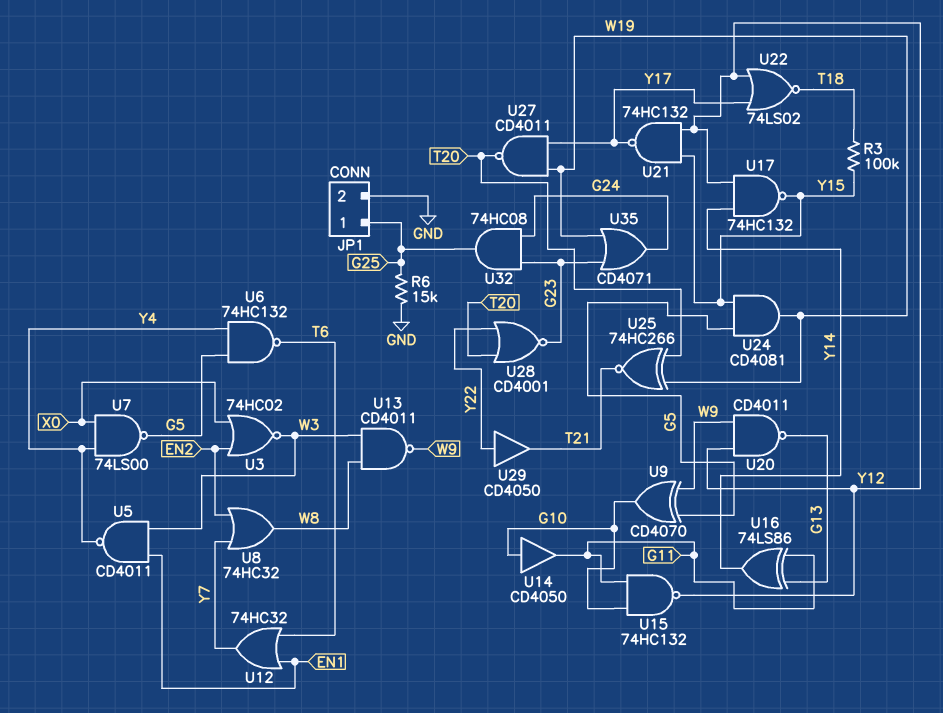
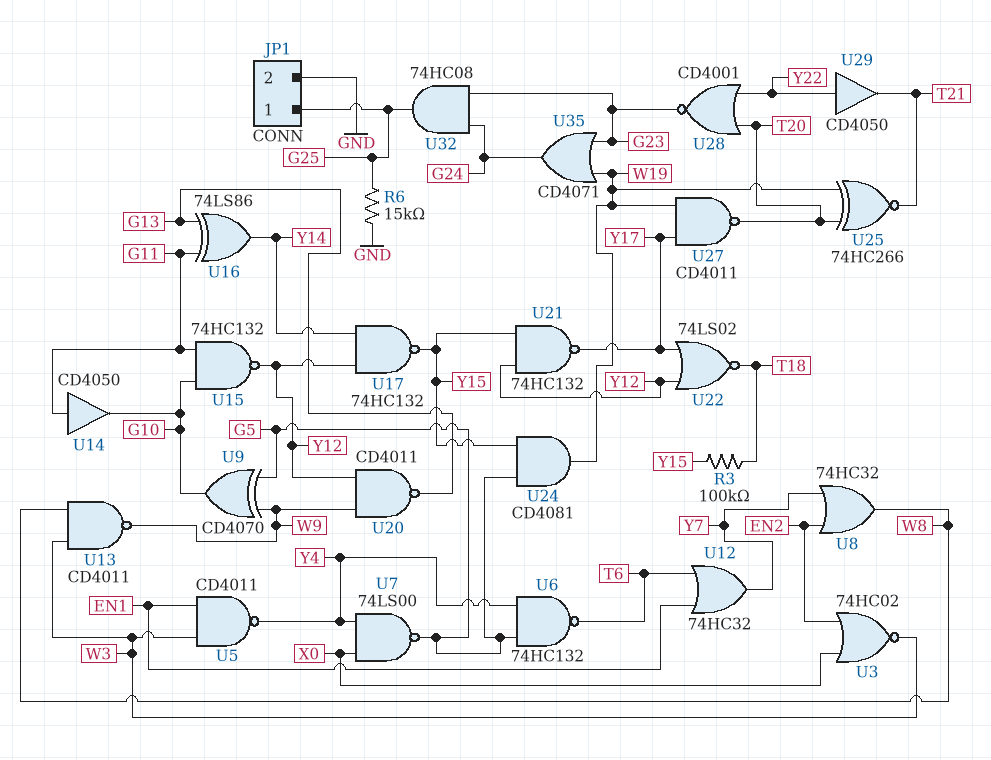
U14: buffer CD4050 (in G10, out G11) -> buffer CD4050 (in G11, out G10)

